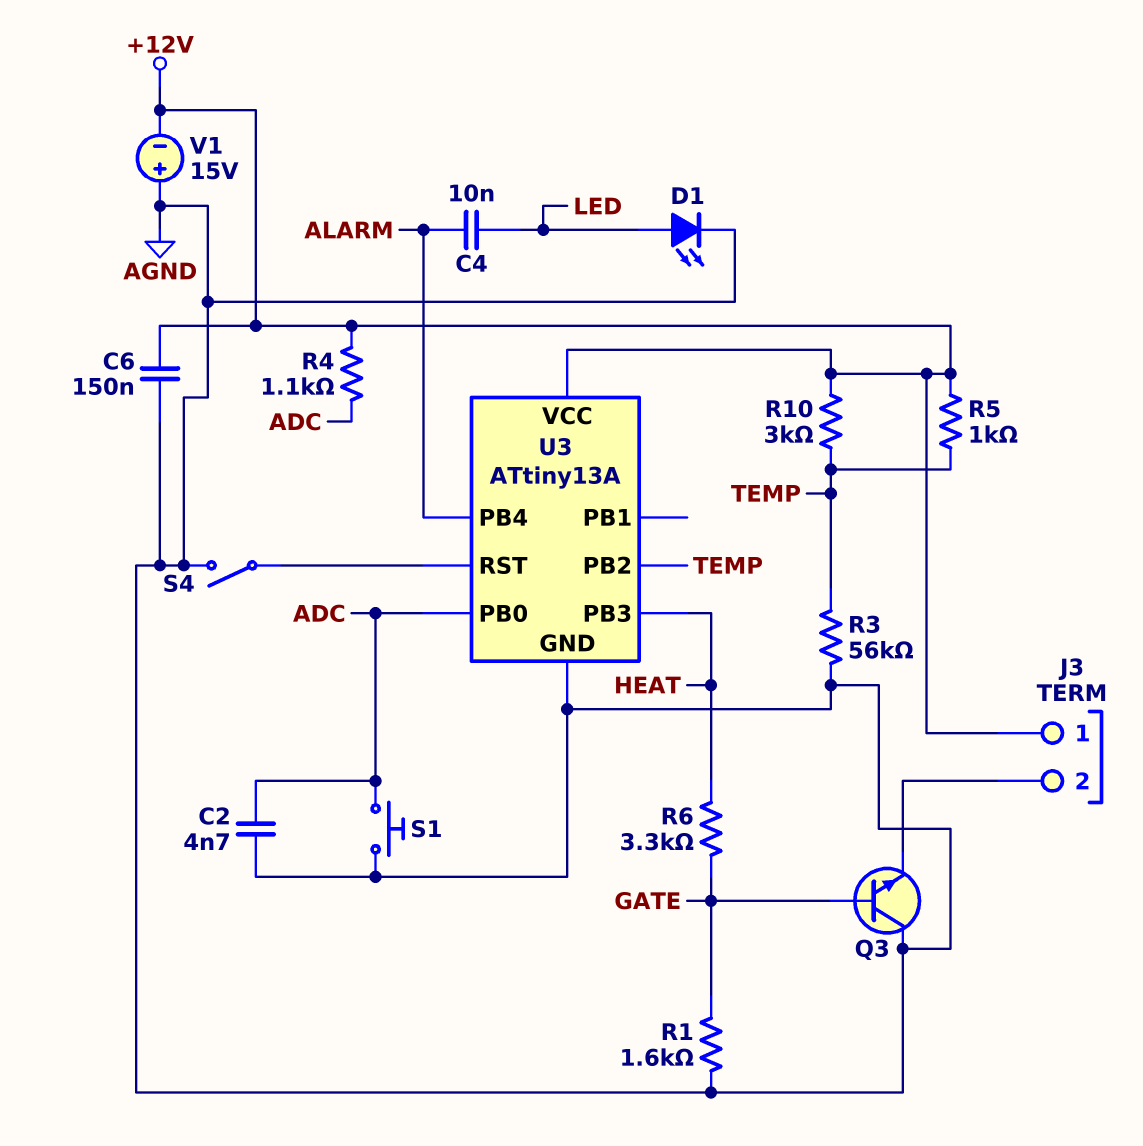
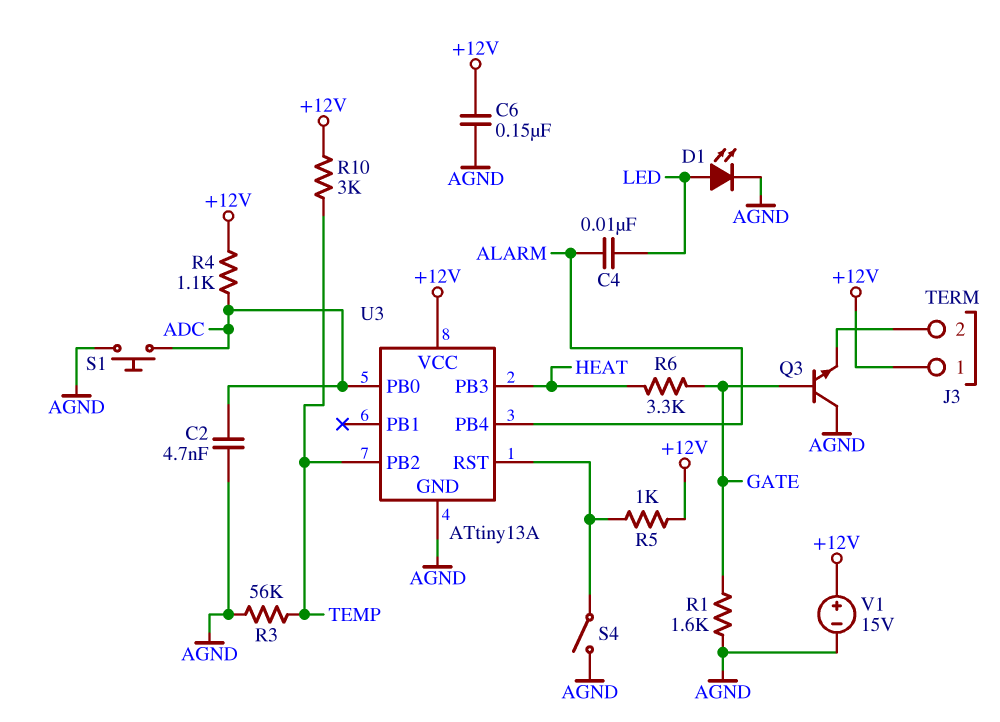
R5: 1k (+12V, TEMP) -> 1k (+12V, U3/RST)
V1: 15V (plus AGND, minus +12V) -> 15V (plus +12V, minus AGND)

